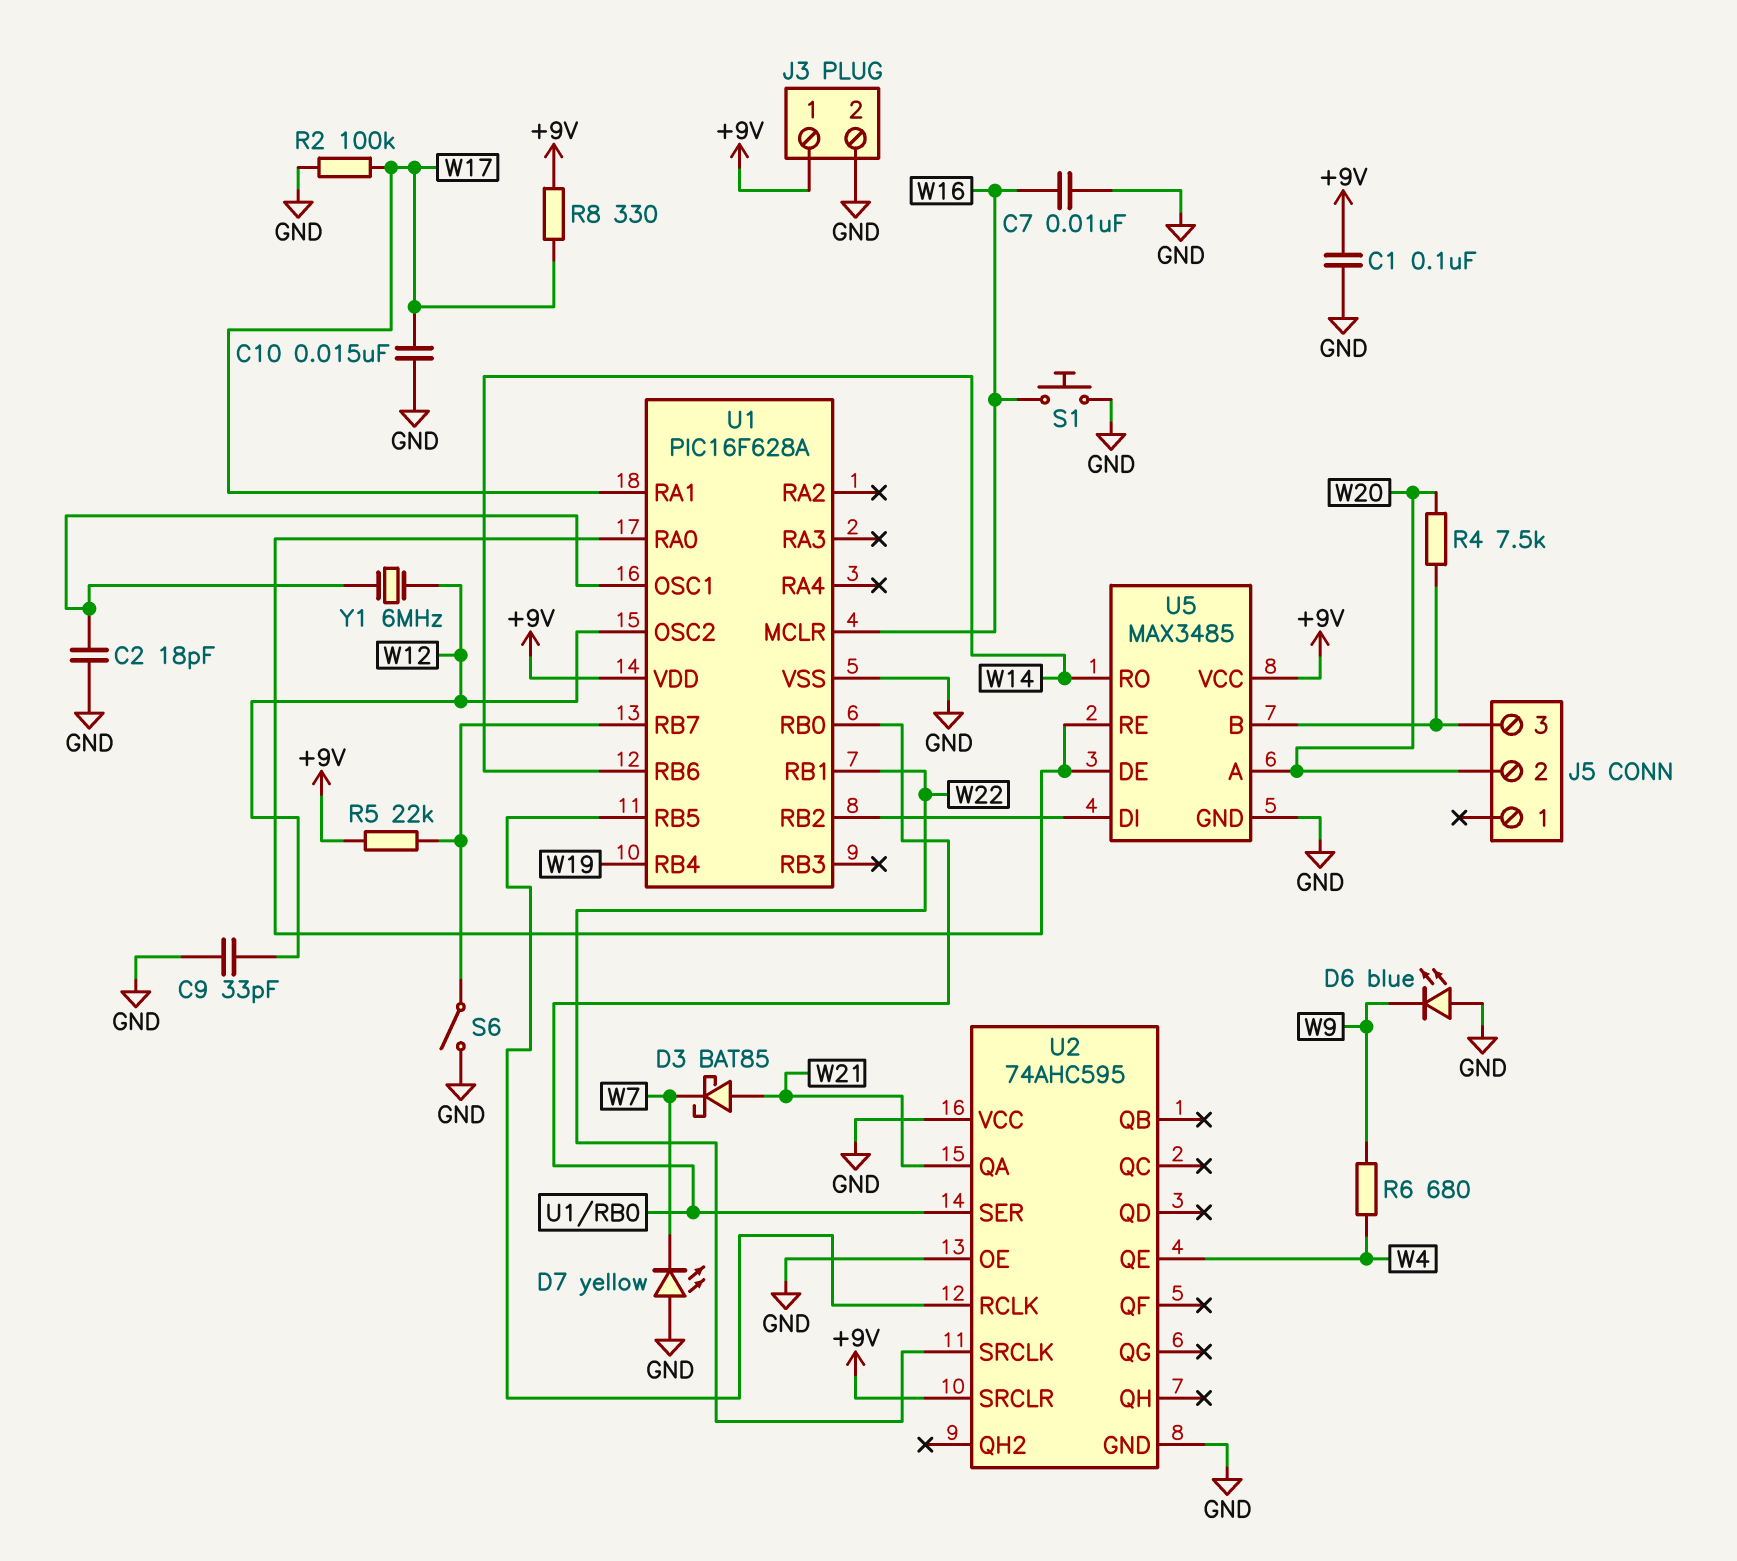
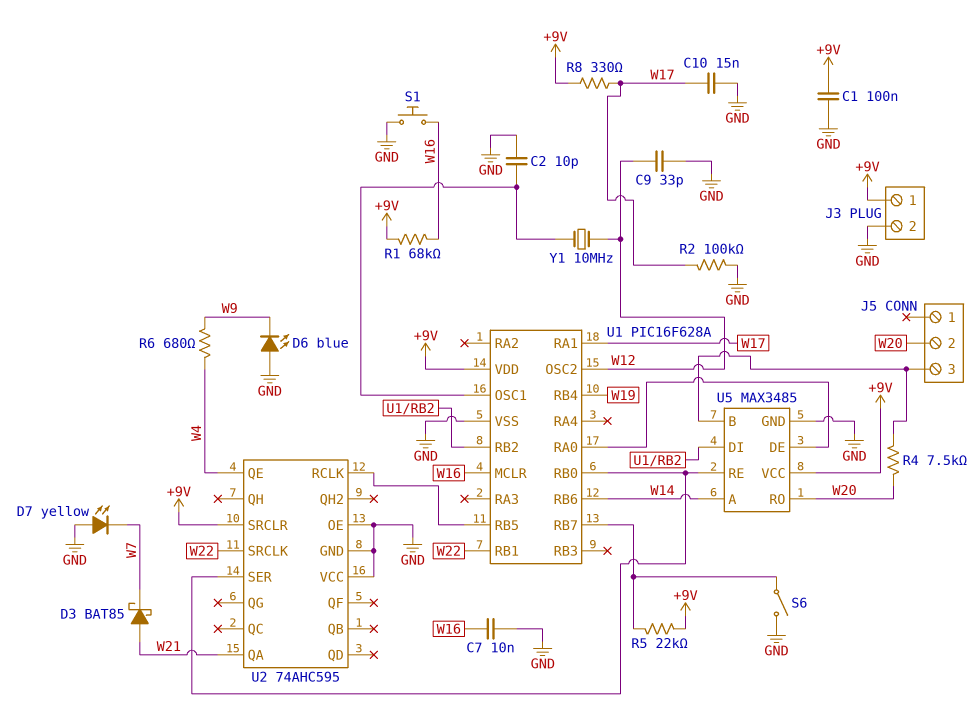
C2: 18pF (GND, U1/OSC1) -> 10pF (GND, U1/OSC1)
R1: none -> 68k (+9V, W16)
U5 pin A: W20 -> W14
U5 pin RE: U1/RA0 -> U1/RB0
U5 pin RO: W14 -> W20
Y1: 6MHz (U1/OSC1, W12) -> 10MHz (U1/OSC1, W12)

